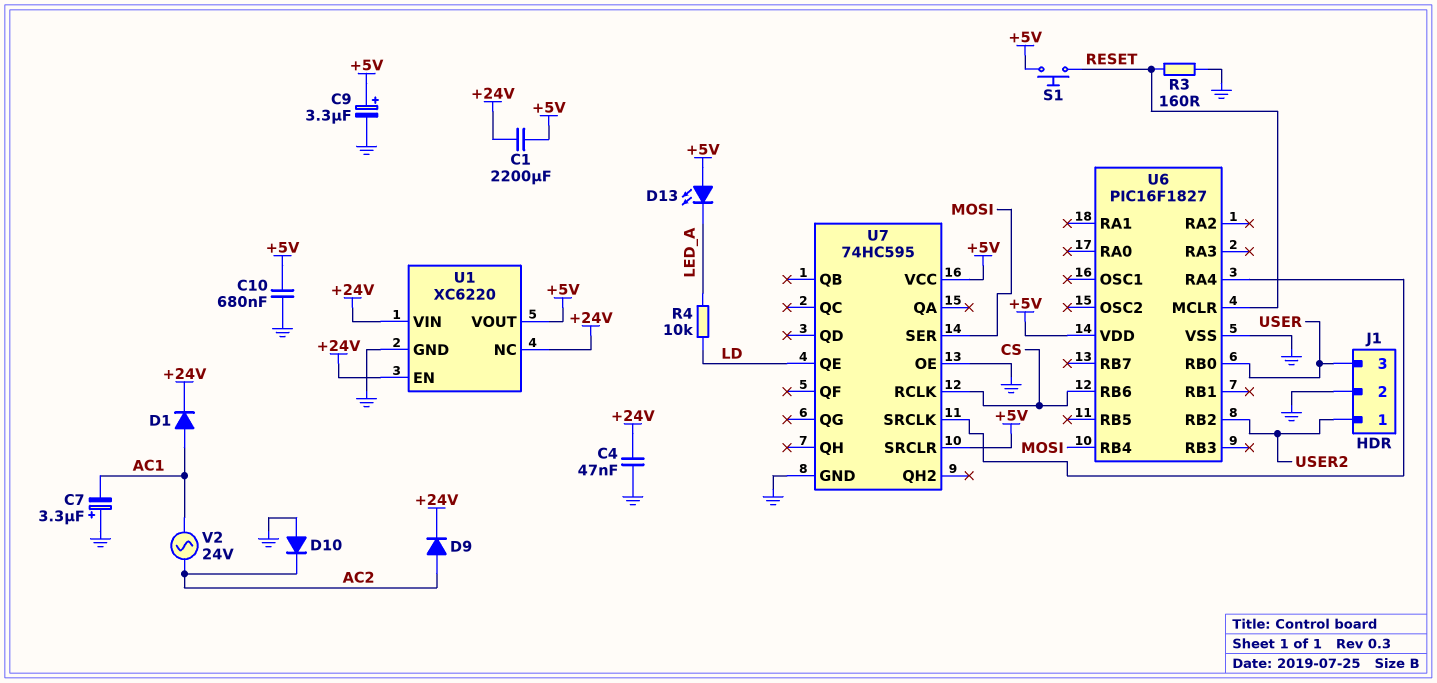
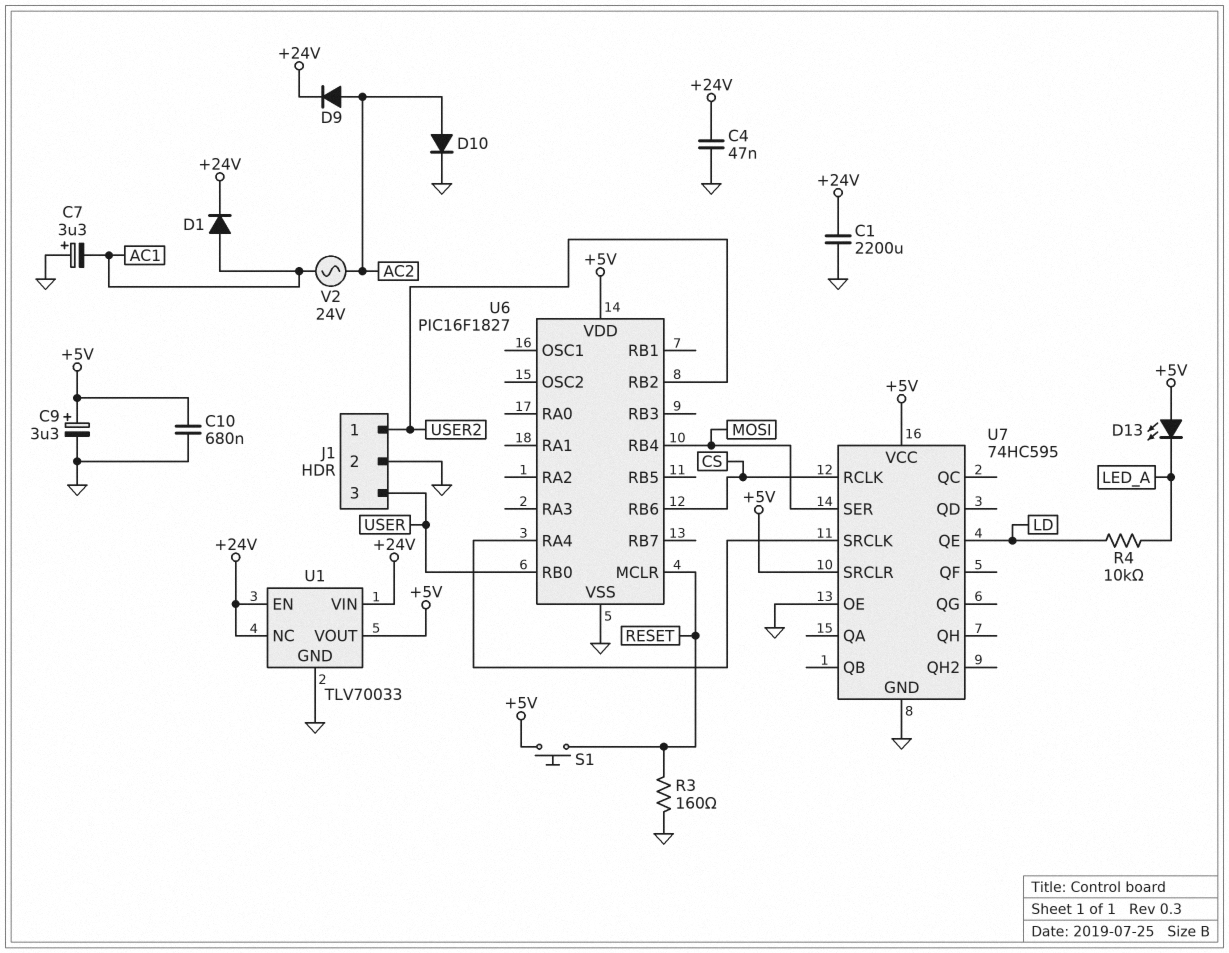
C1: 2200uF (+5V, +24V) -> 2200uF (+24V, GND)
D10: diode (A GND, K AC2) -> diode (A AC2, K GND)
U1: XC6220 -> TLV70033

